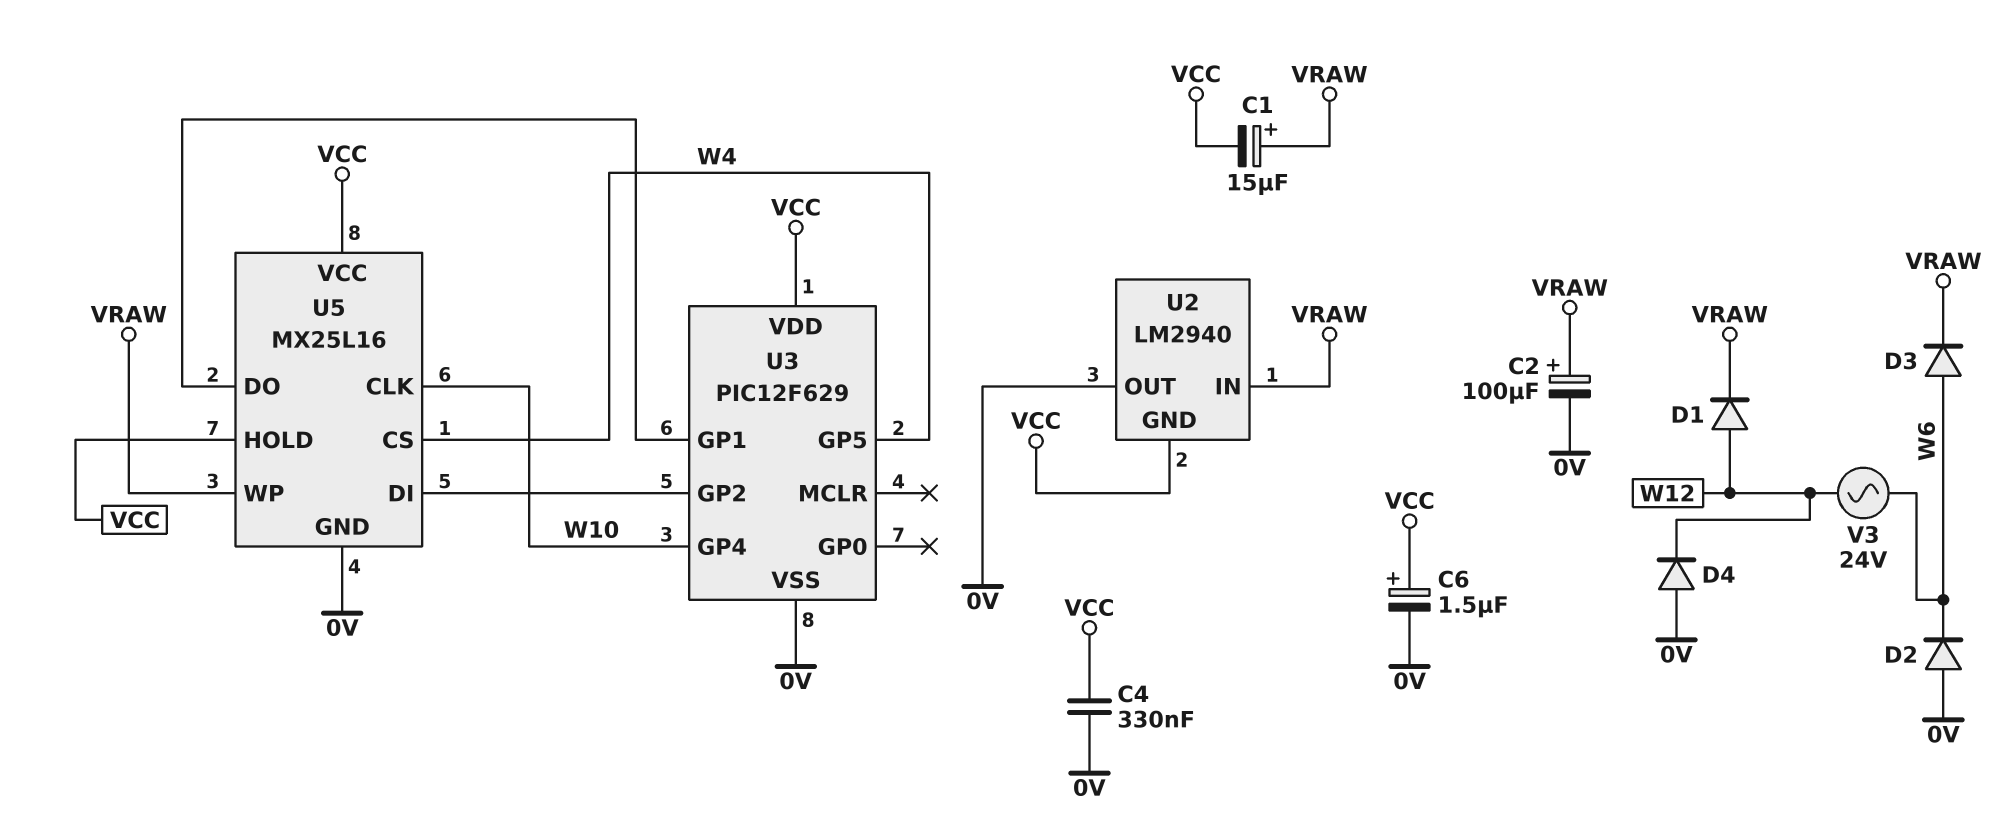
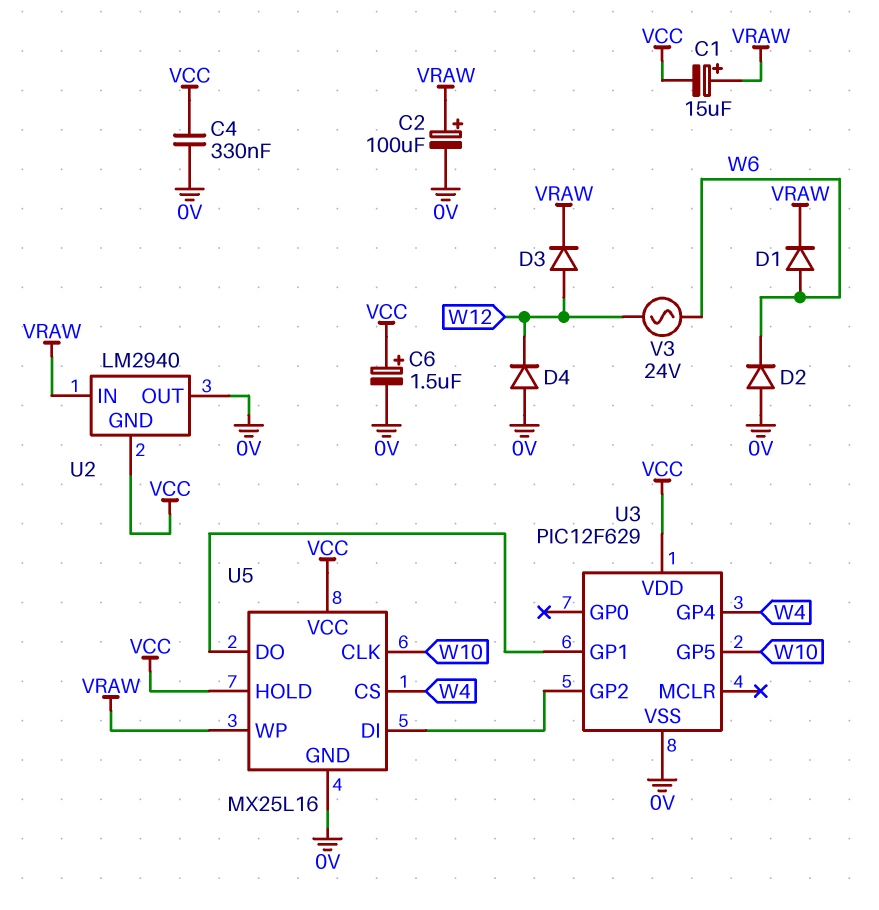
D1: diode (A W12, K VRAW) -> diode (A W6, K VRAW)
D3: diode (A W6, K VRAW) -> diode (A W12, K VRAW)
U3 pin GP4: W10 -> W4
U3 pin GP5: W4 -> W10

